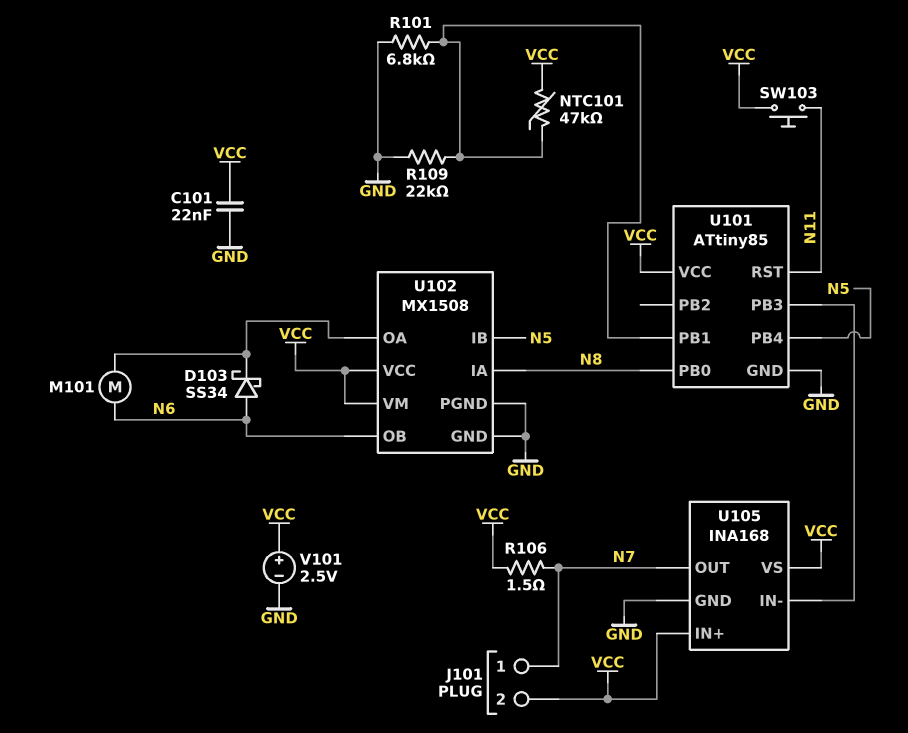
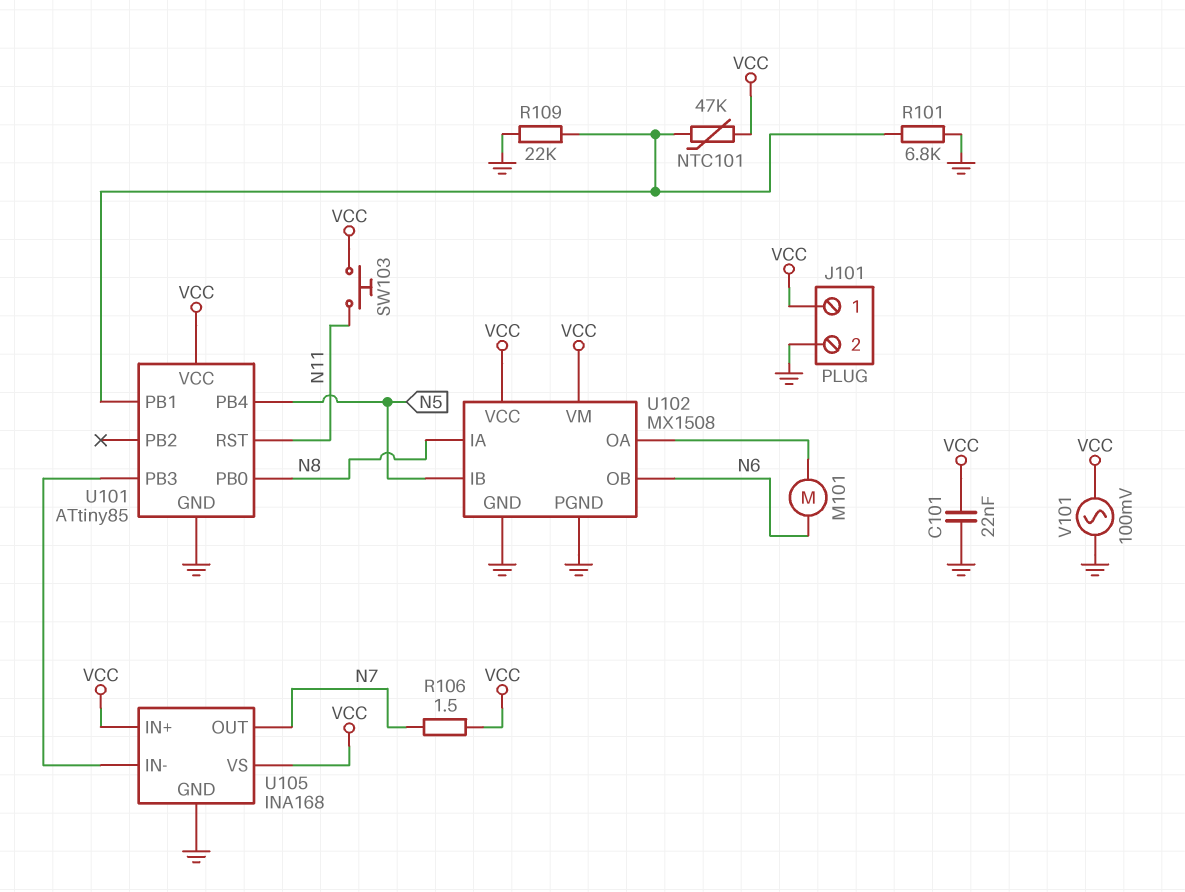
D103: schottky SS34 (A N6, K U102/OA) -> none
J101 pin 1: N7 -> VCC
J101 pin 2: VCC -> GND
V101: 2.5V (plus VCC, minus GND) -> AC 100mV (GND, VCC)

